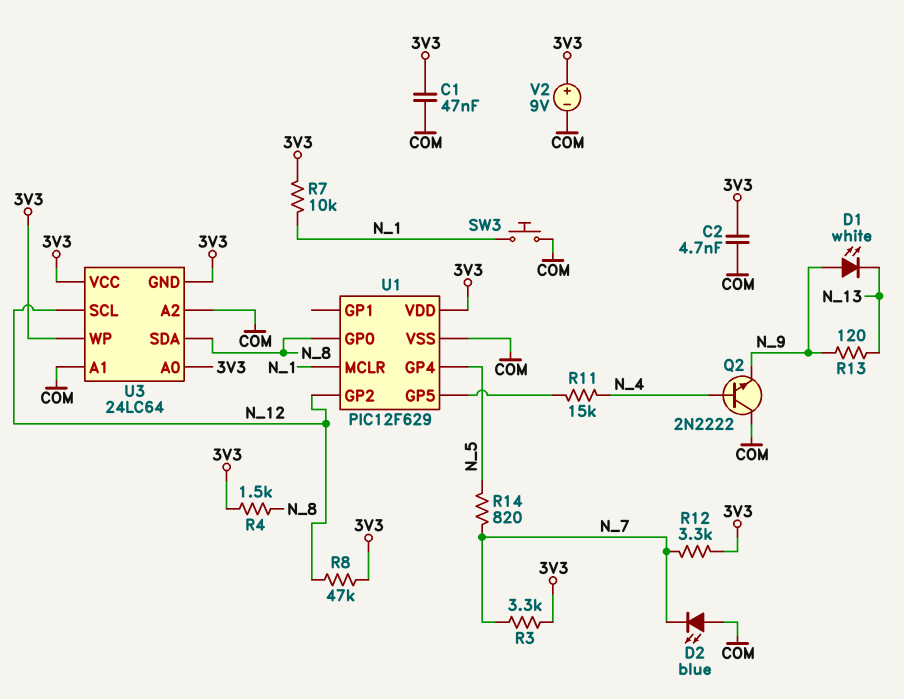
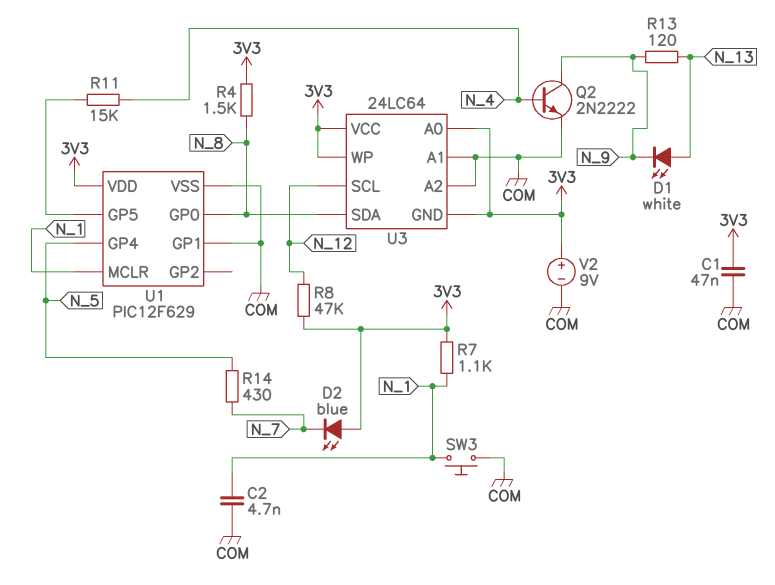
C2: 4.7nF (3V3, COM) -> 4.7nF (COM, N_1)
D1: LED white (A N_9, K N_13) -> LED white (A N_13, K N_9)
D2: LED blue (A COM, K N_7) -> LED blue (A 3V3, K N_7)
Q2: NPN 2N2222 (B N_4, C COM, E N_9) -> NPN 2N2222 (B N_4, C N_9, E COM)
R3: 3.3k (3V3, N_7) -> none
R7: 10k (3V3, N_1) -> 1.1k (3V3, N_1)
R12: 3.3k (3V3, N_7) -> none
R14: 820 (N_5, N_7) -> 430 (N_5, N_7)
U1 pin GP1: none -> COM
U1 pin GP2: N_12 -> none

